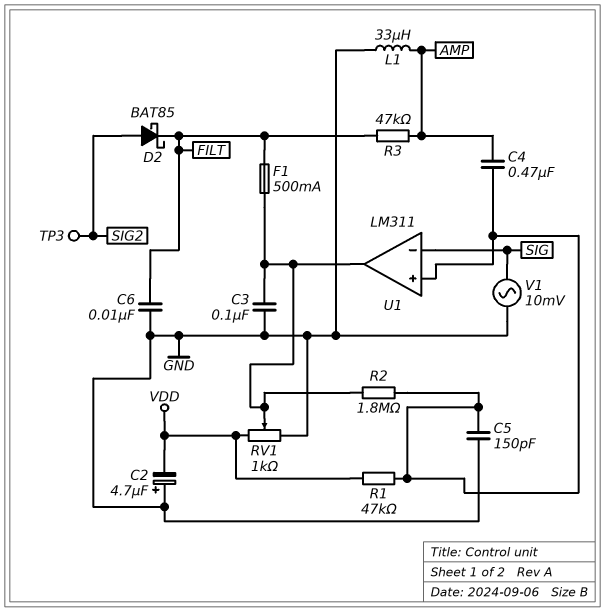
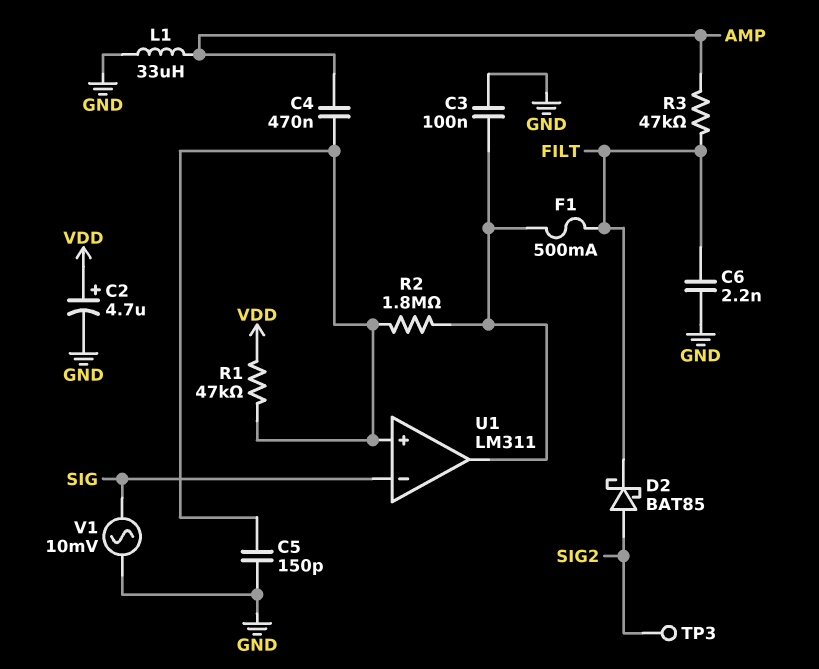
C2: 4.7uF (plus GND, minus VDD) -> 4.7uF (plus VDD, minus GND)
C6: 10nF (FILT, GND) -> 2.2nF (FILT, GND)
RV1: 1k (GND, VDD, wiper U1/out) -> none

